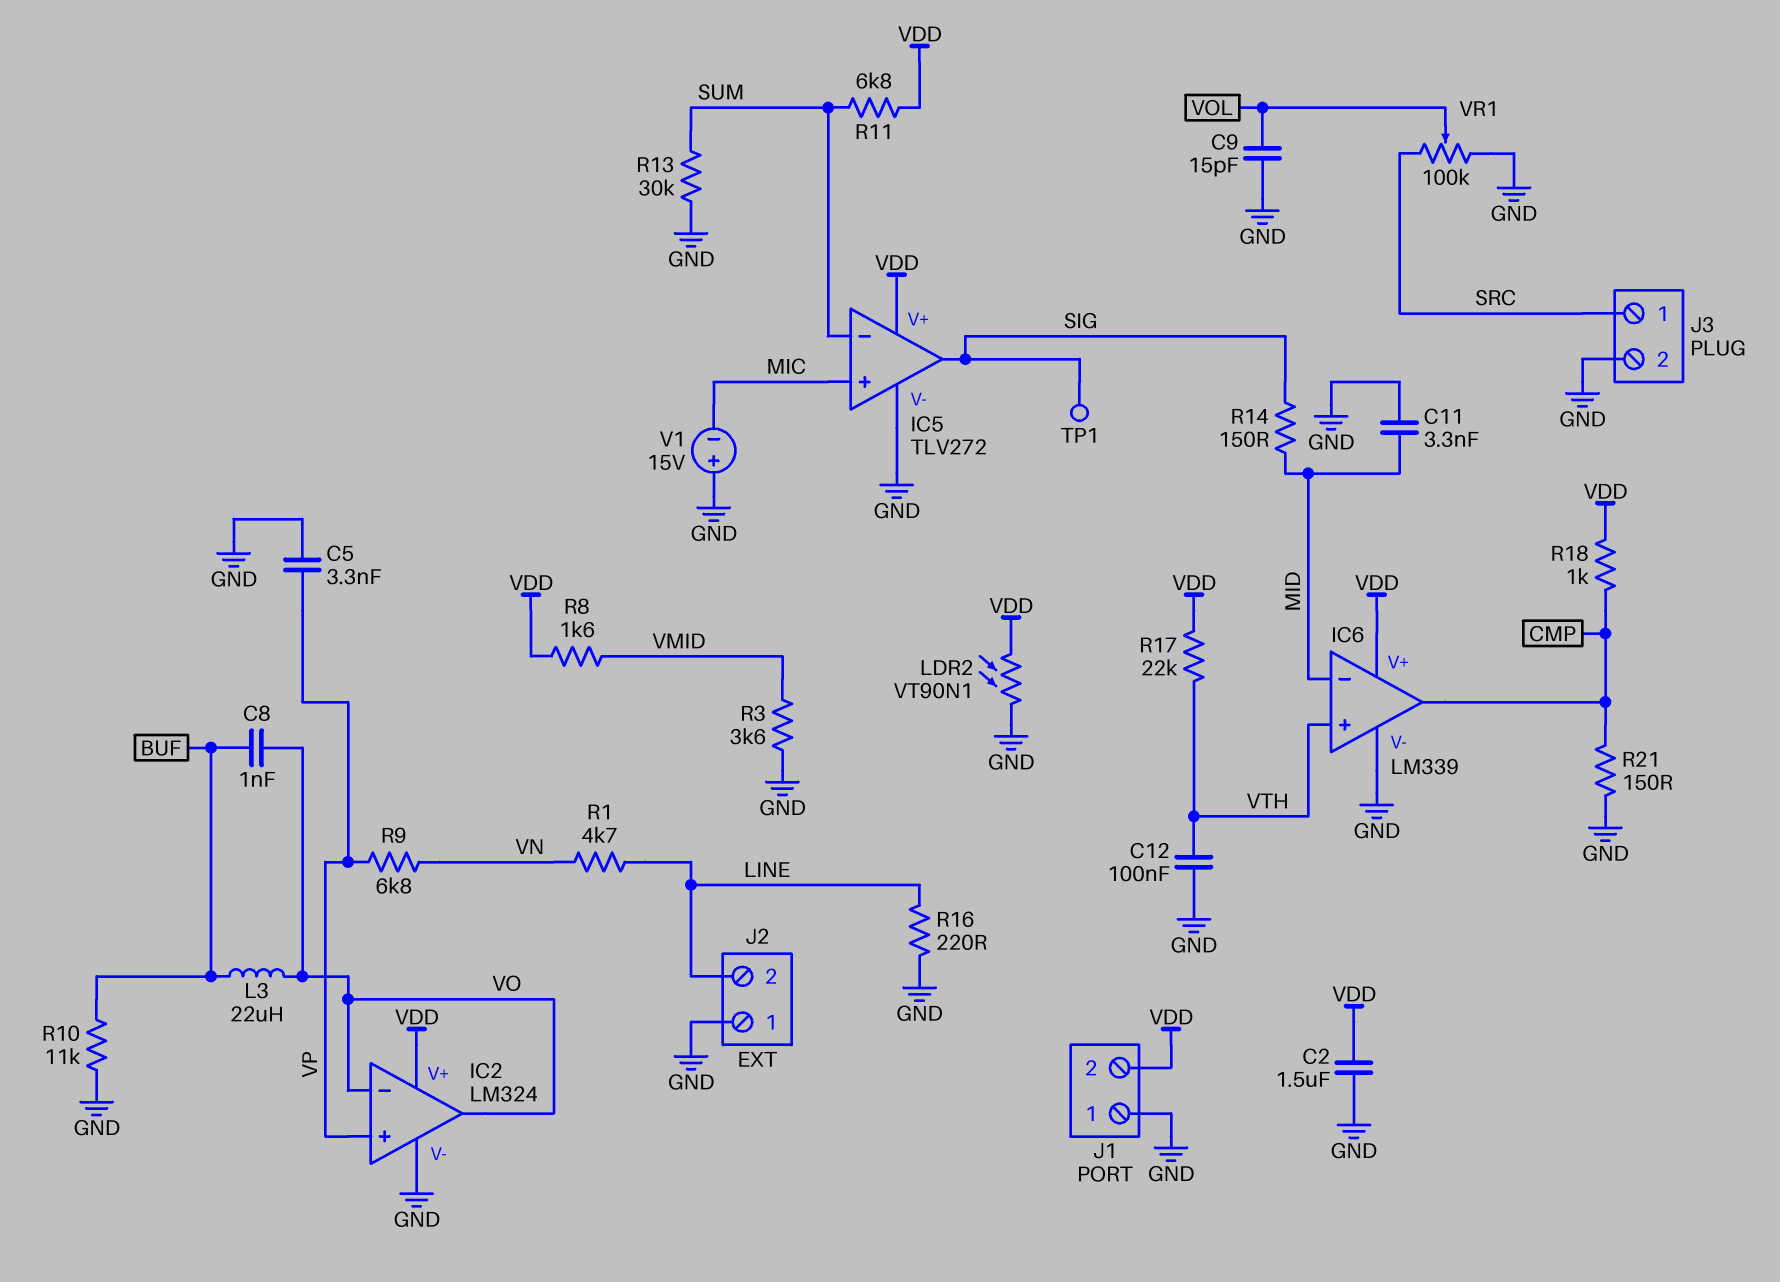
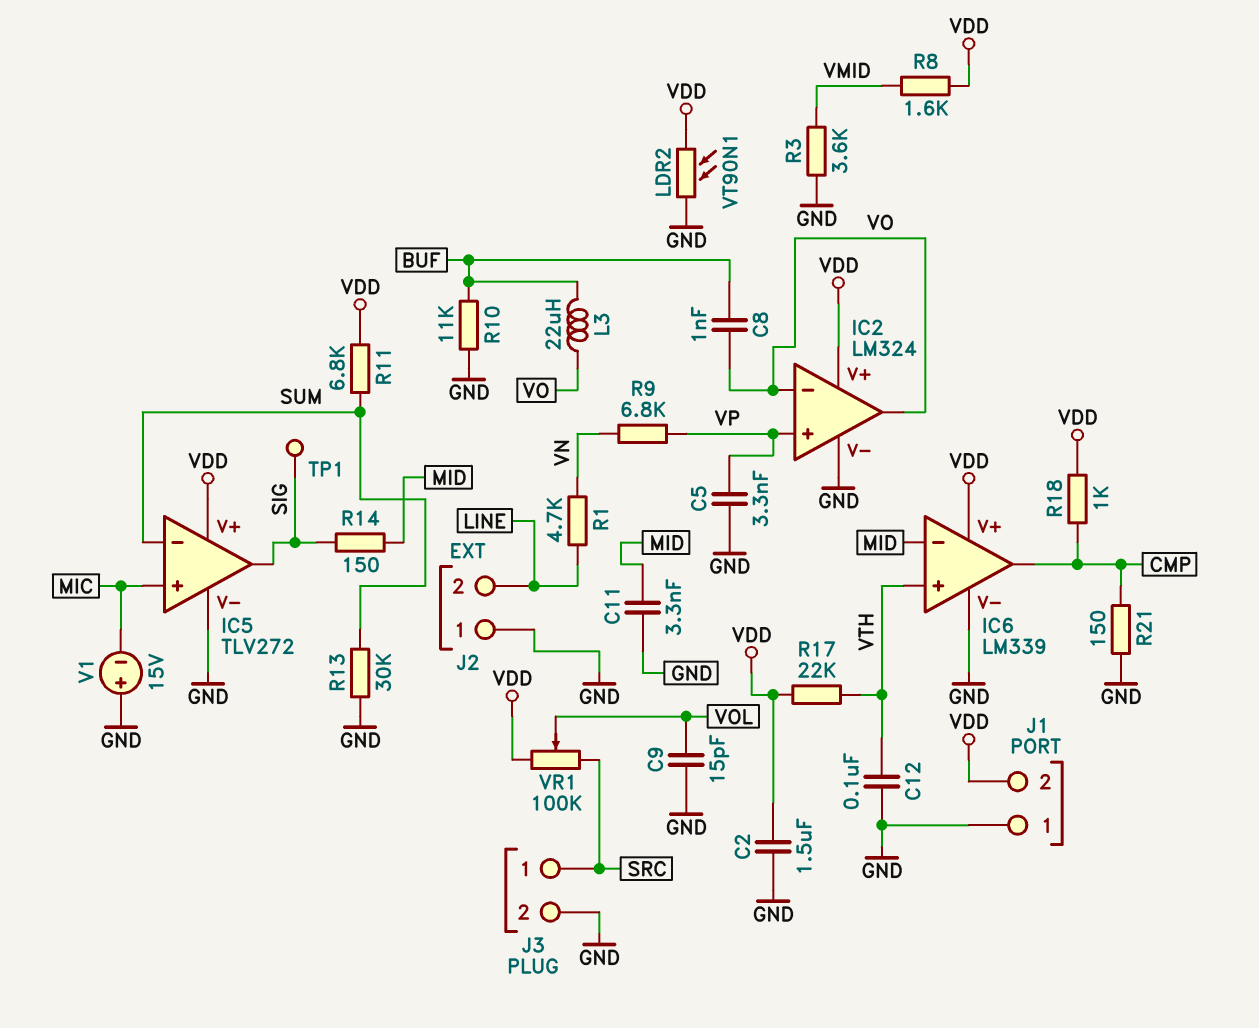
R16: 220 (GND, LINE) -> none
VR1: 100k (GND, SRC, wiper VOL) -> 100k (SRC, VDD, wiper VOL)

